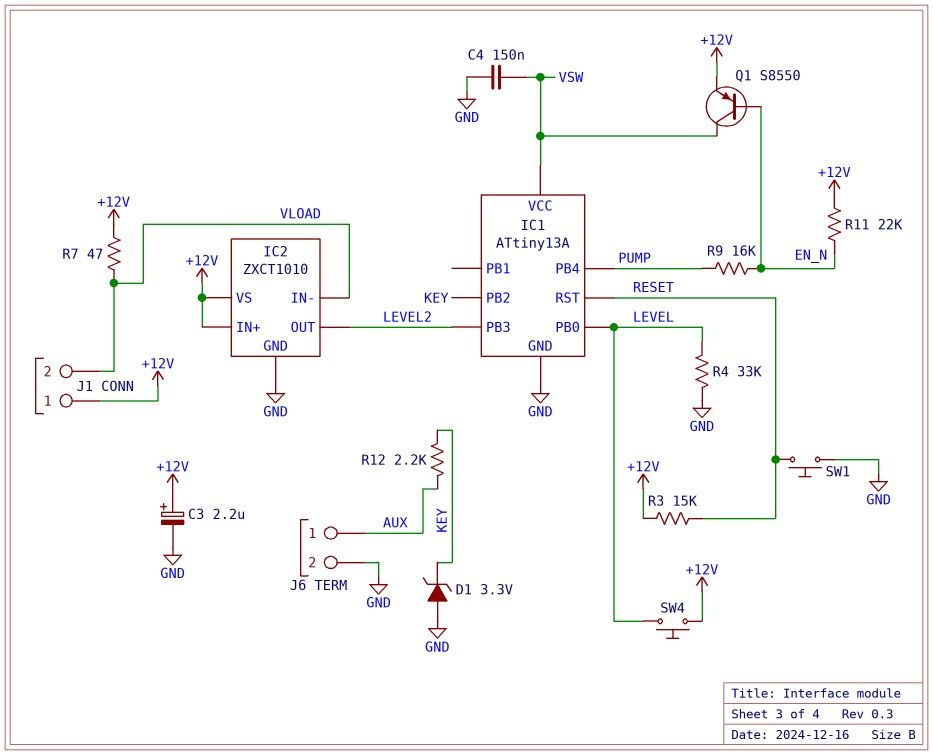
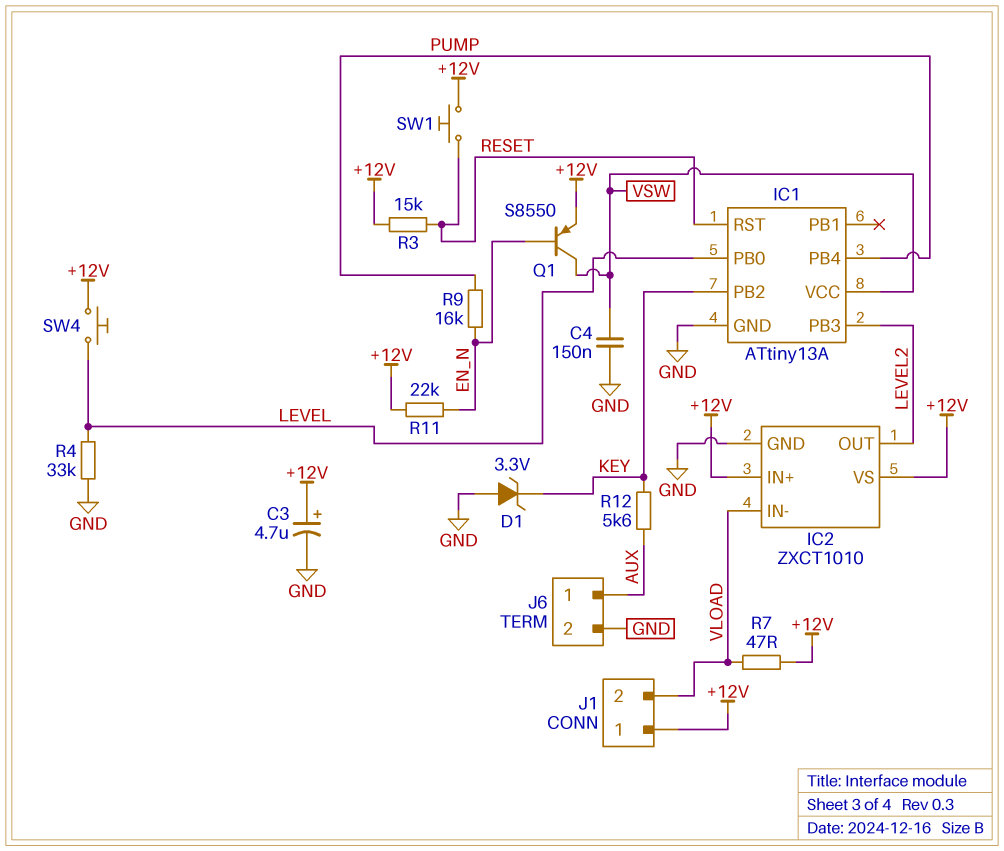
C3: 2.2uF (plus +12V, minus GND) -> 4.7uF (plus +12V, minus GND)
R12: 2.2k (AUX, KEY) -> 5.6k (AUX, KEY)
SW1: button (GND, RESET) -> button (+12V, RESET)

